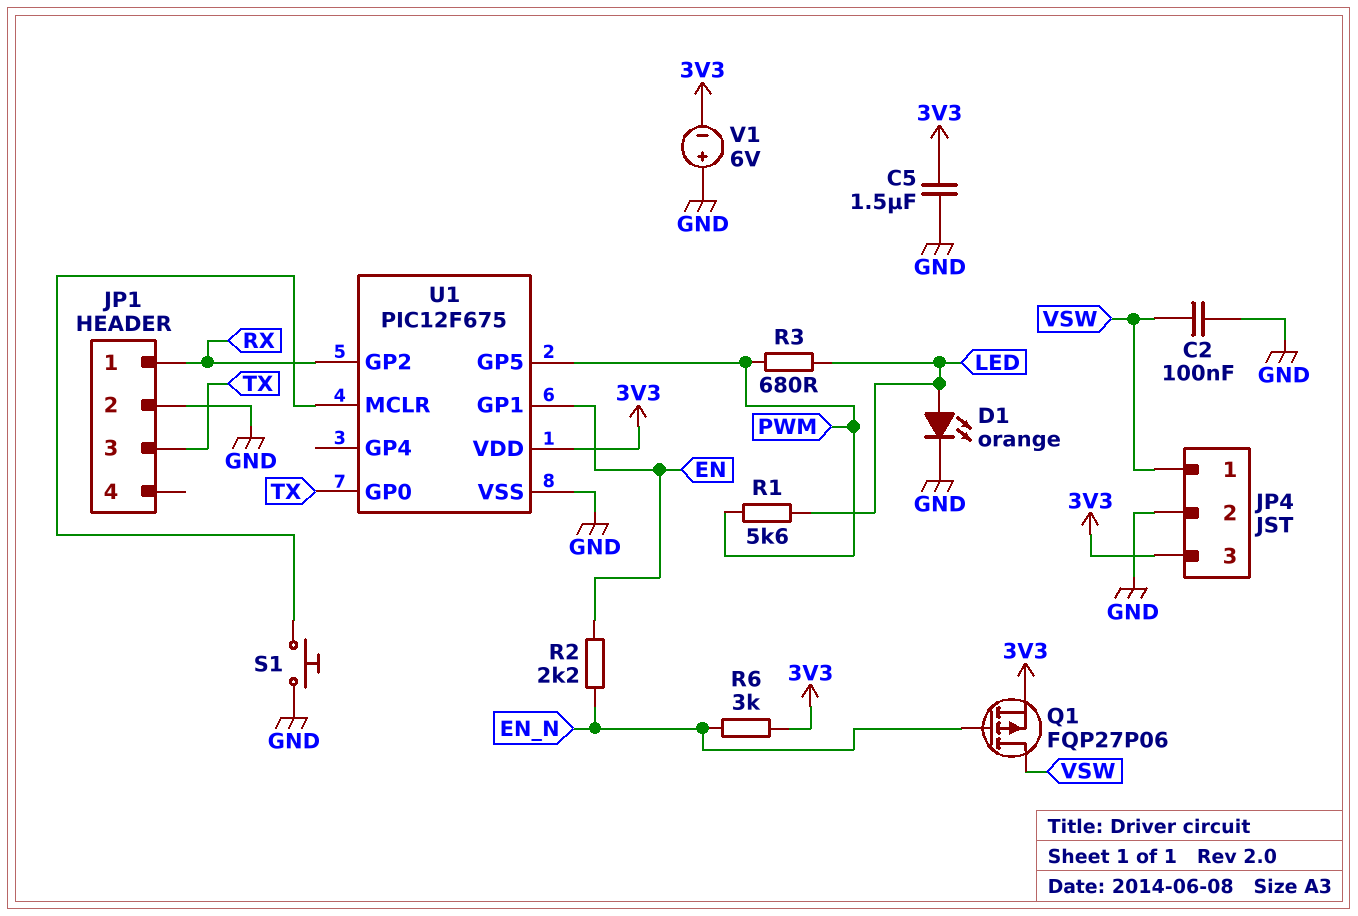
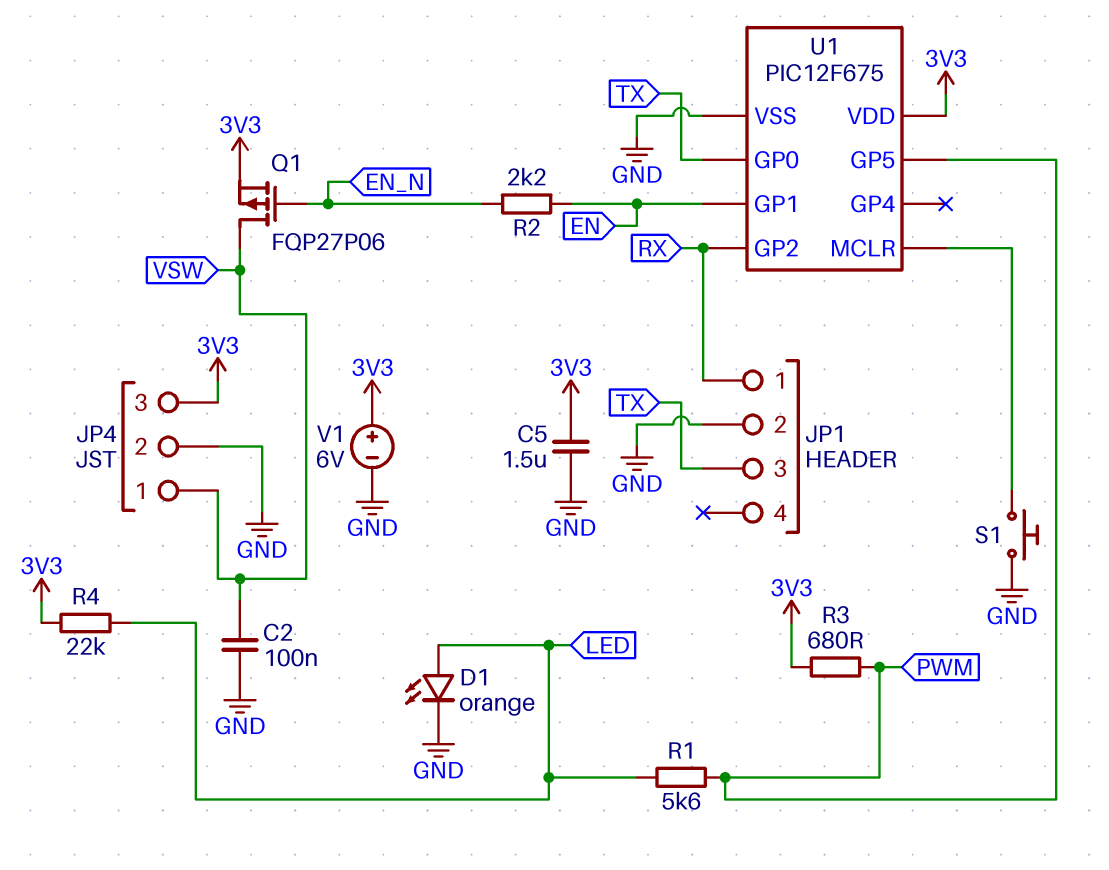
R3: 680 (LED, PWM) -> 680 (3V3, PWM)
R4: none -> 22k (3V3, LED)
R6: 3k (3V3, EN_N) -> none
V1: 6V (plus GND, minus 3V3) -> 6V (plus 3V3, minus GND)

